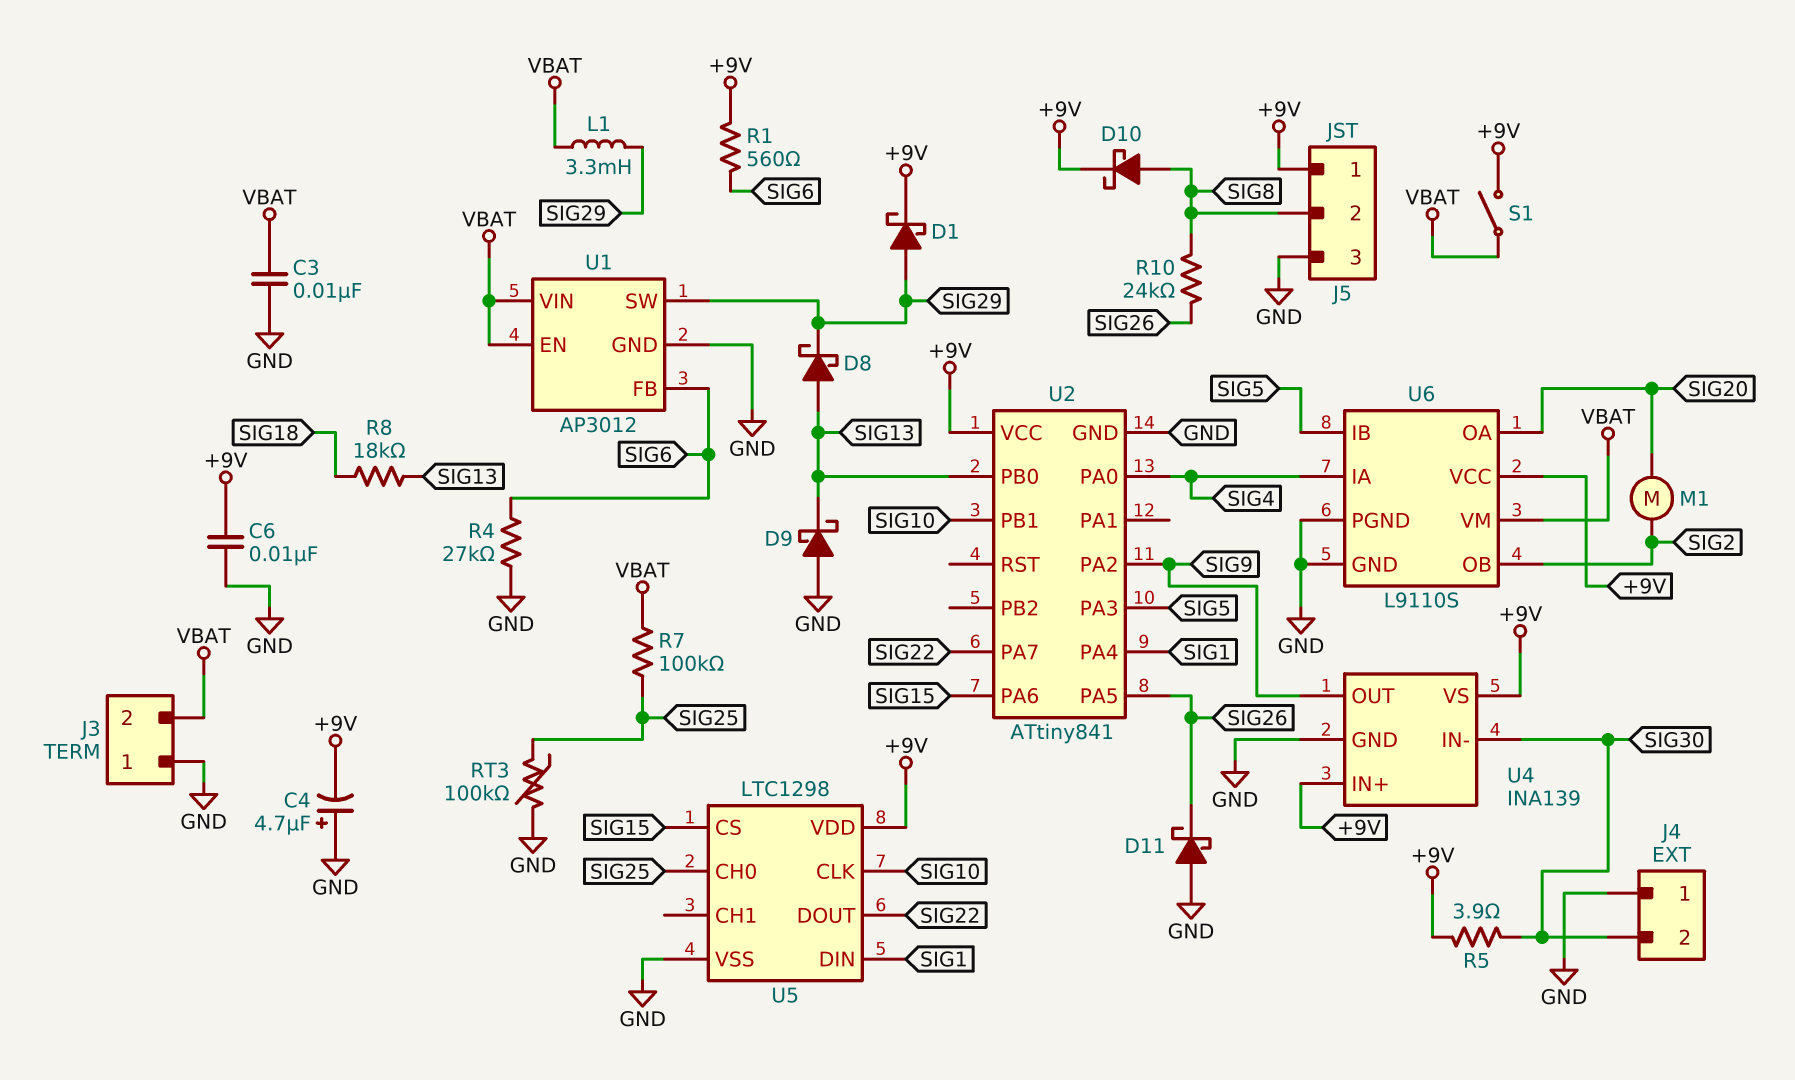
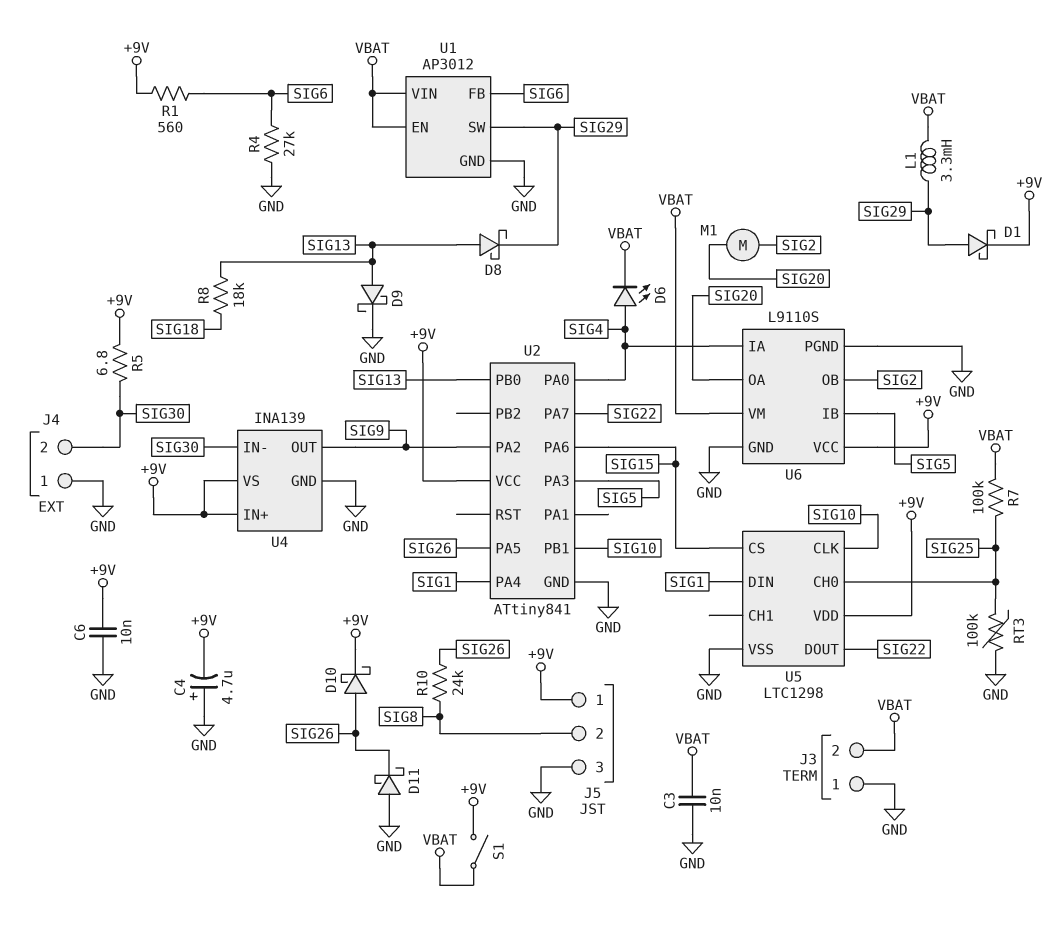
D6: none -> LED (A SIG4, K VBAT)
D9: schottky (A GND, K SIG13) -> schottky (A SIG13, K GND)
D10: schottky (A SIG8, K +9V) -> schottky (A SIG26, K +9V)
R5: 3.9 (+9V, SIG30) -> 6.8 (+9V, SIG30)

